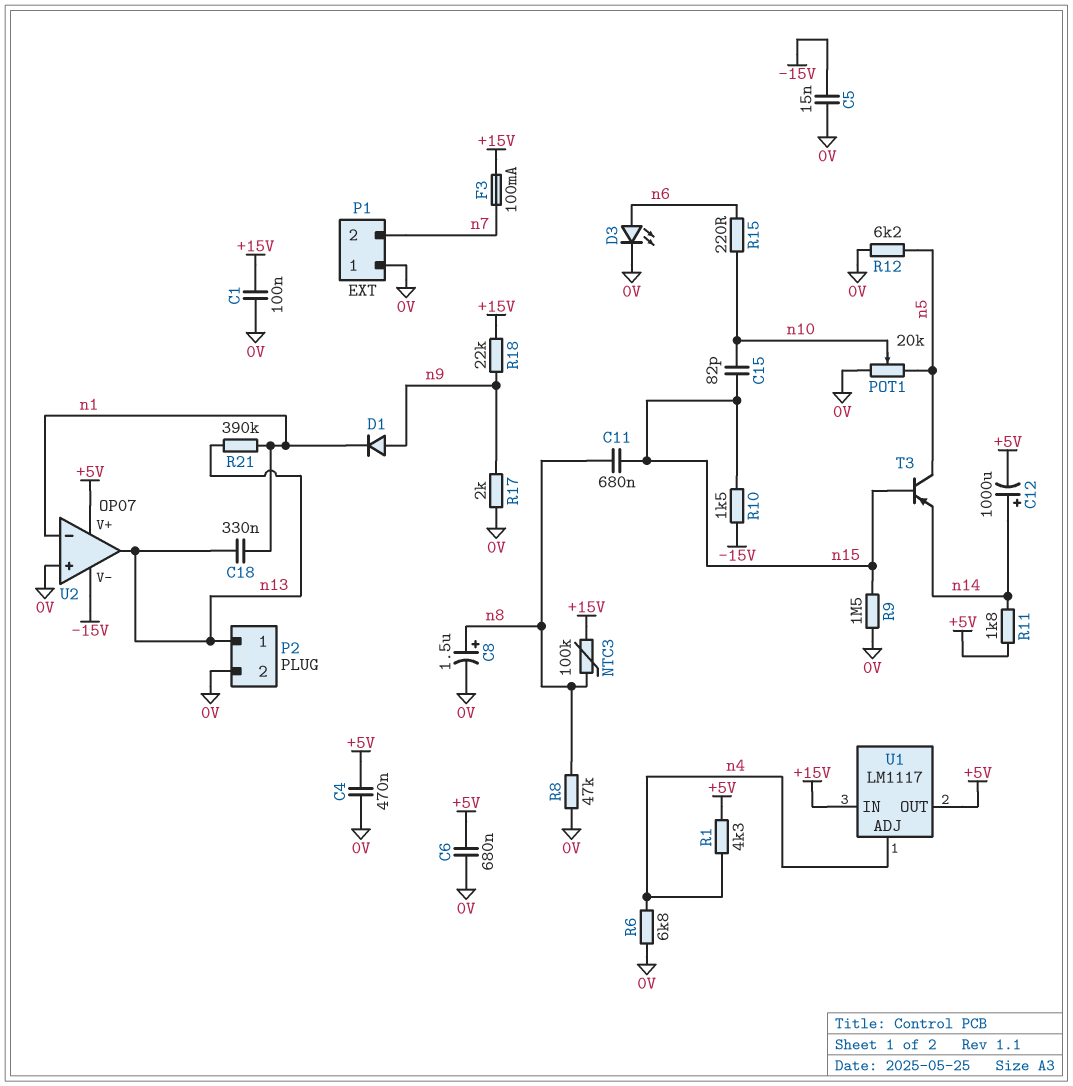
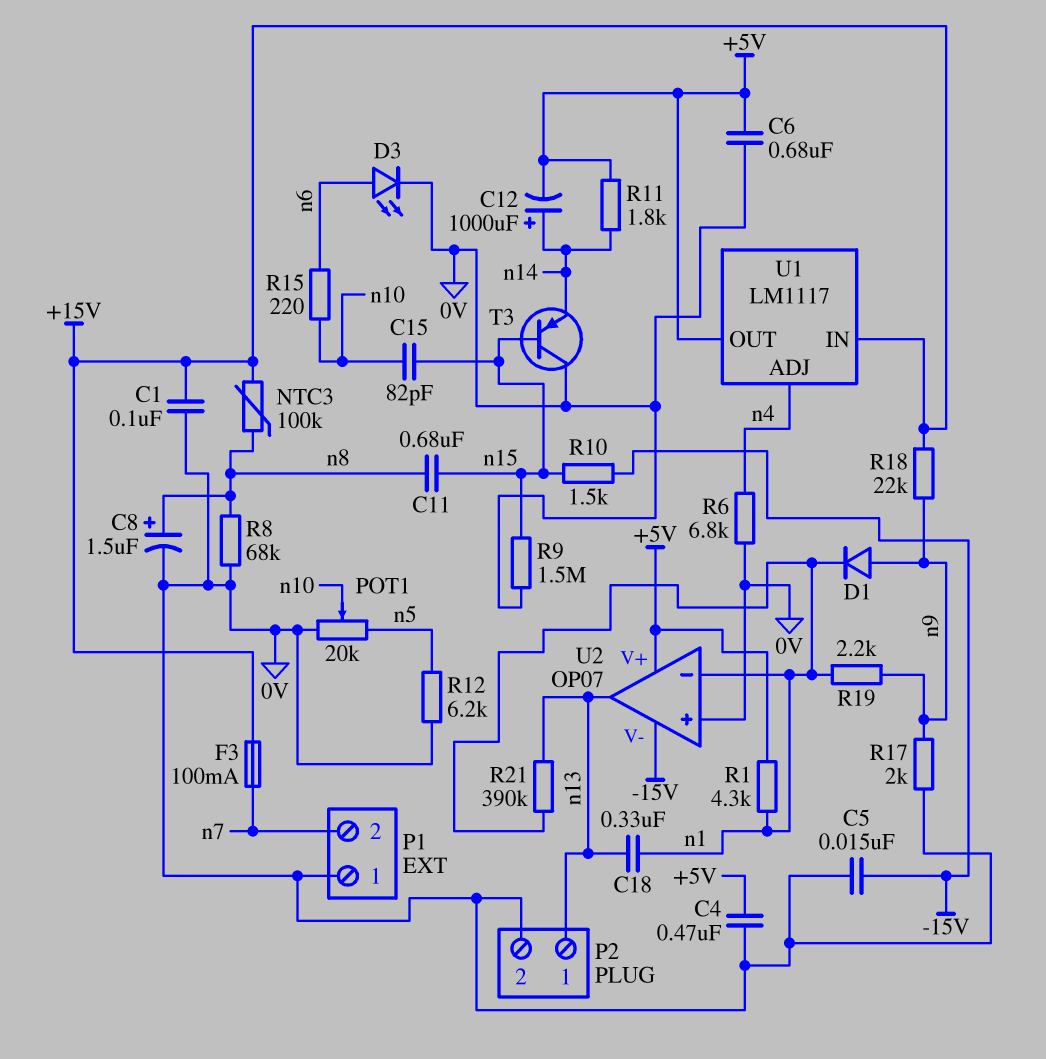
R1: 4.3k (+5V, n4) -> 4.3k (+5V, n1)
R8: 47k (0V, n8) -> 68k (0V, n8)
R19: none -> 2.2k (n1, n9)
T3: PNP (B n15, C n5, E n14) -> PNP (B n15, C 0V, E n14)

